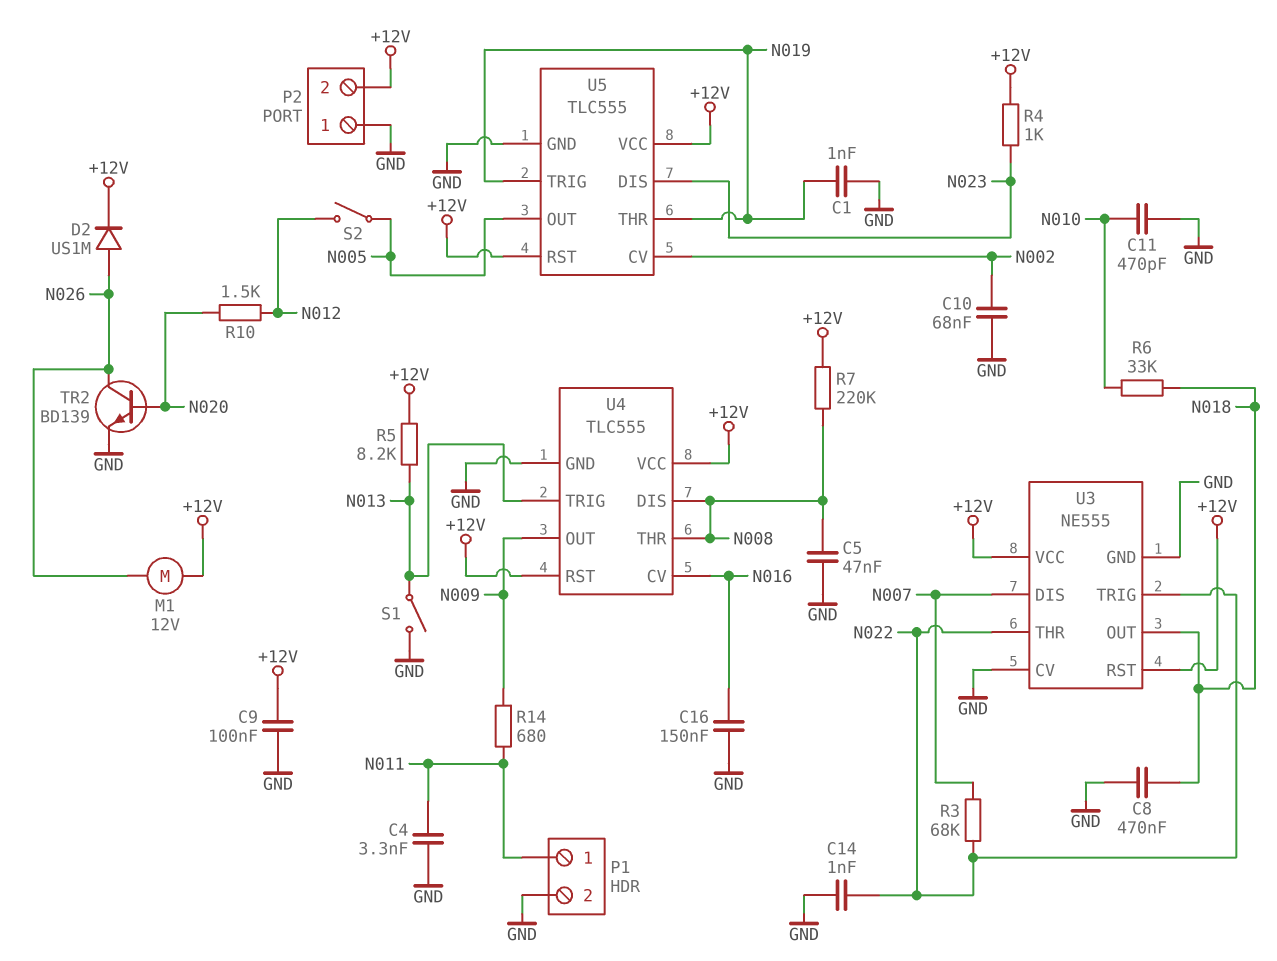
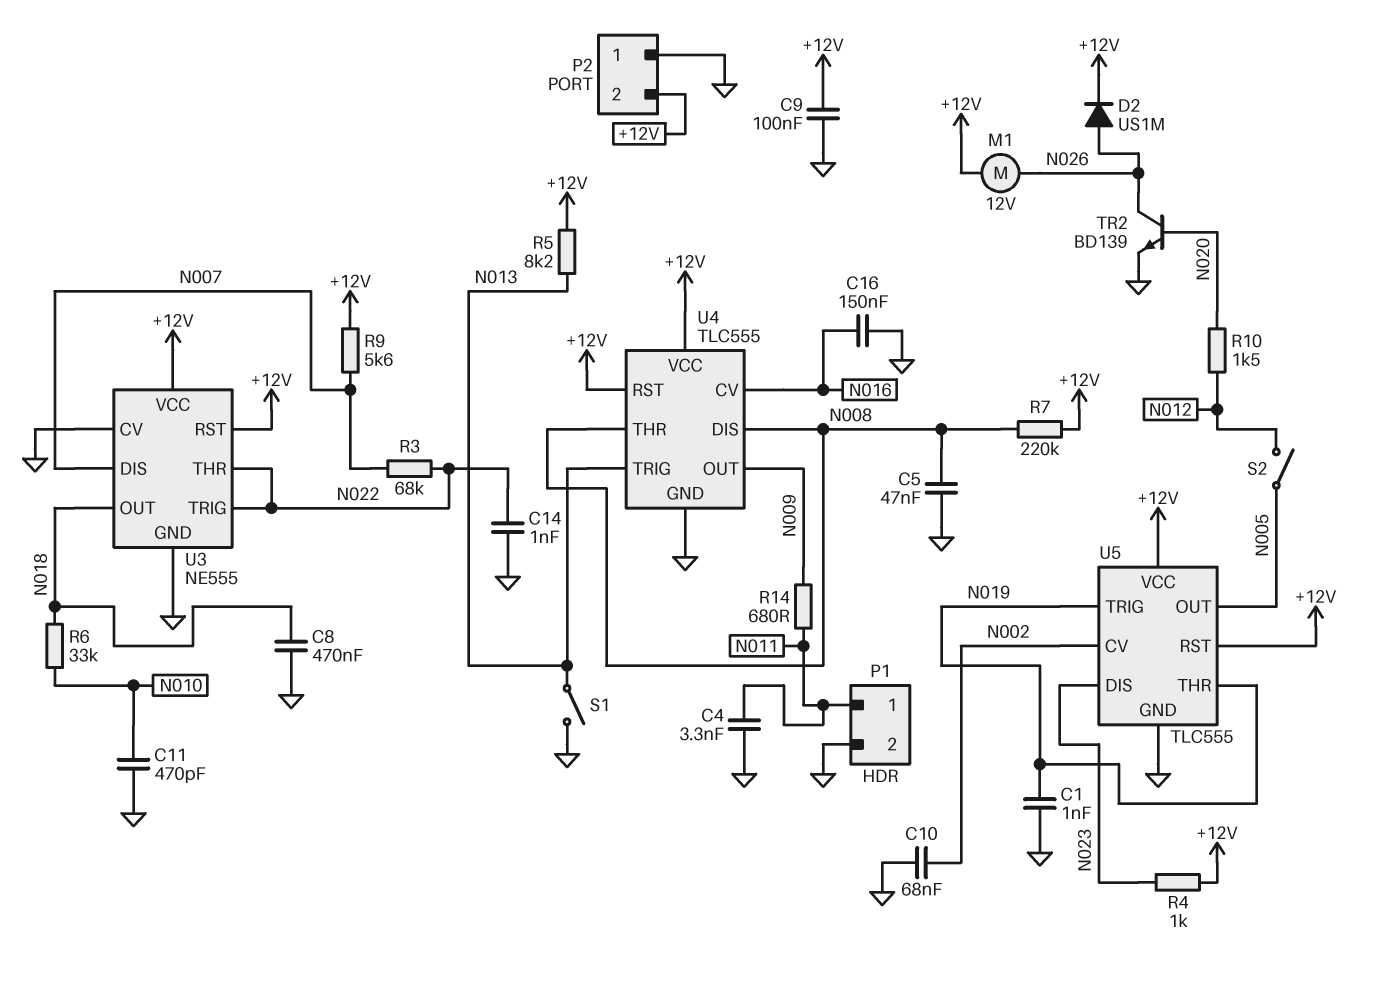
R9: none -> 5.6k (+12V, N007)

